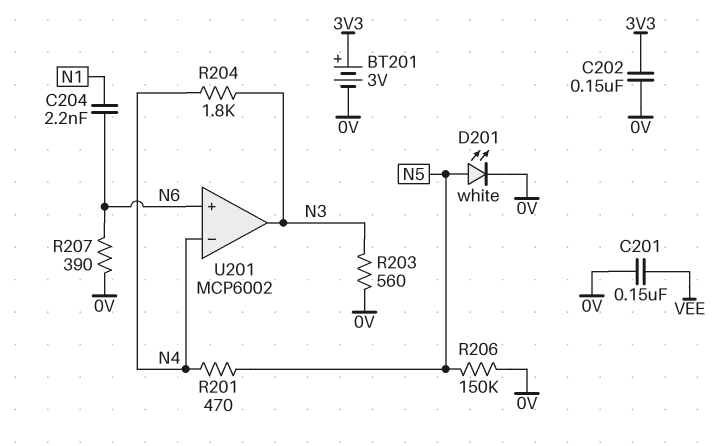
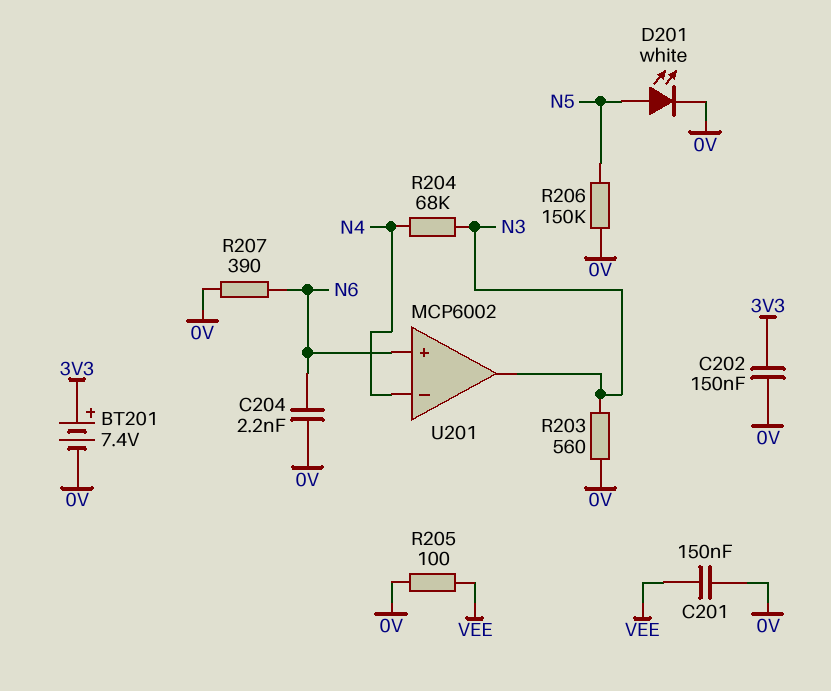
BT201: 3V (plus 3V3, minus 0V) -> 7.4V (plus 3V3, minus 0V)
C204: 2.2nF (N1, N6) -> 2.2nF (0V, N6)
R201: 470 (N4, N5) -> none
R204: 1.8k (N3, N4) -> 68k (N3, N4)
R205: none -> 100 (0V, VEE)

